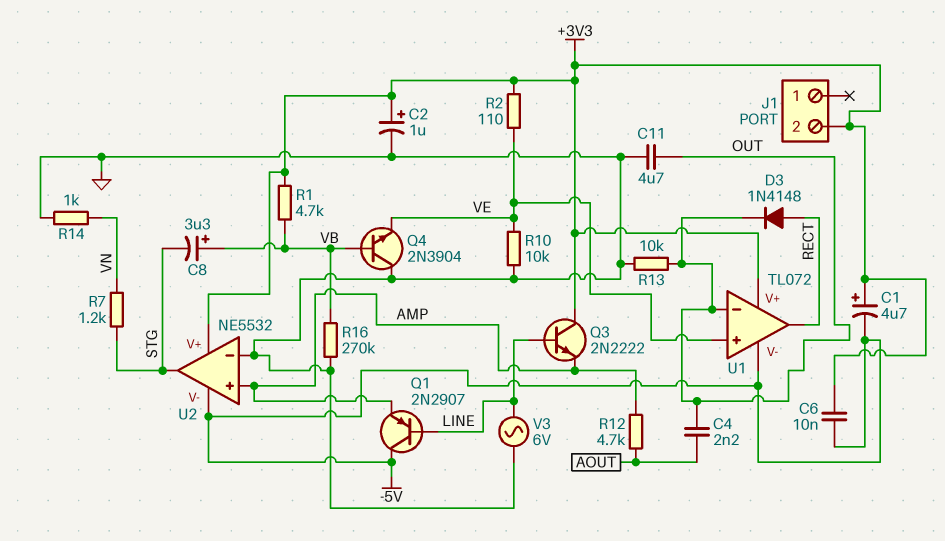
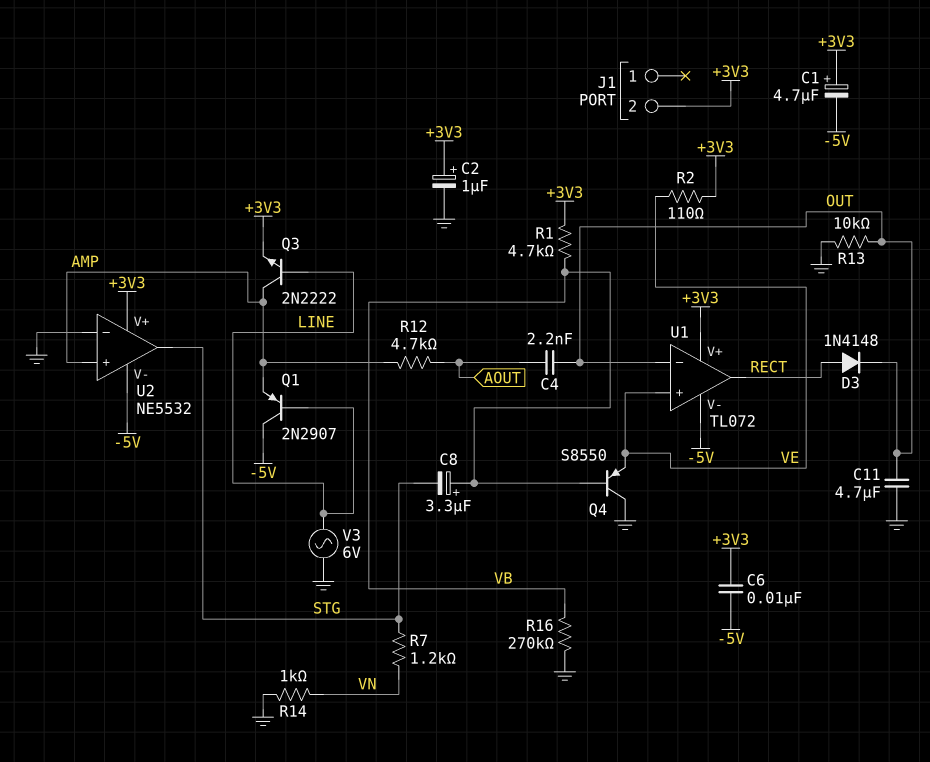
Q3: NPN 2N2222 (B LINE, C +3V3, E AMP) -> NPN 2N2222 (B LINE, C AMP, E +3V3)
Q4: NPN 2N3904 (B VB, C GND, E VE) -> PNP S8550 (B VB, C GND, E VE)
R10: 10k (GND, VE) -> none

